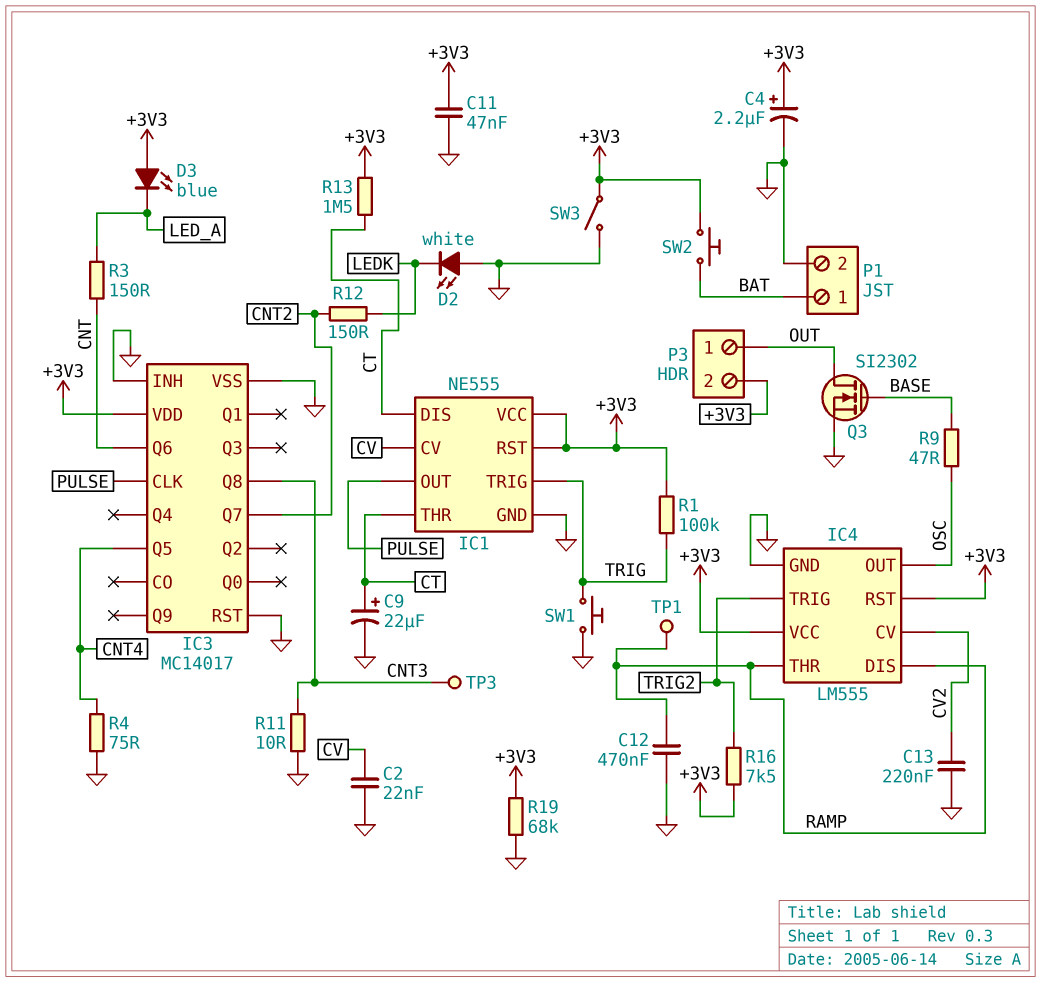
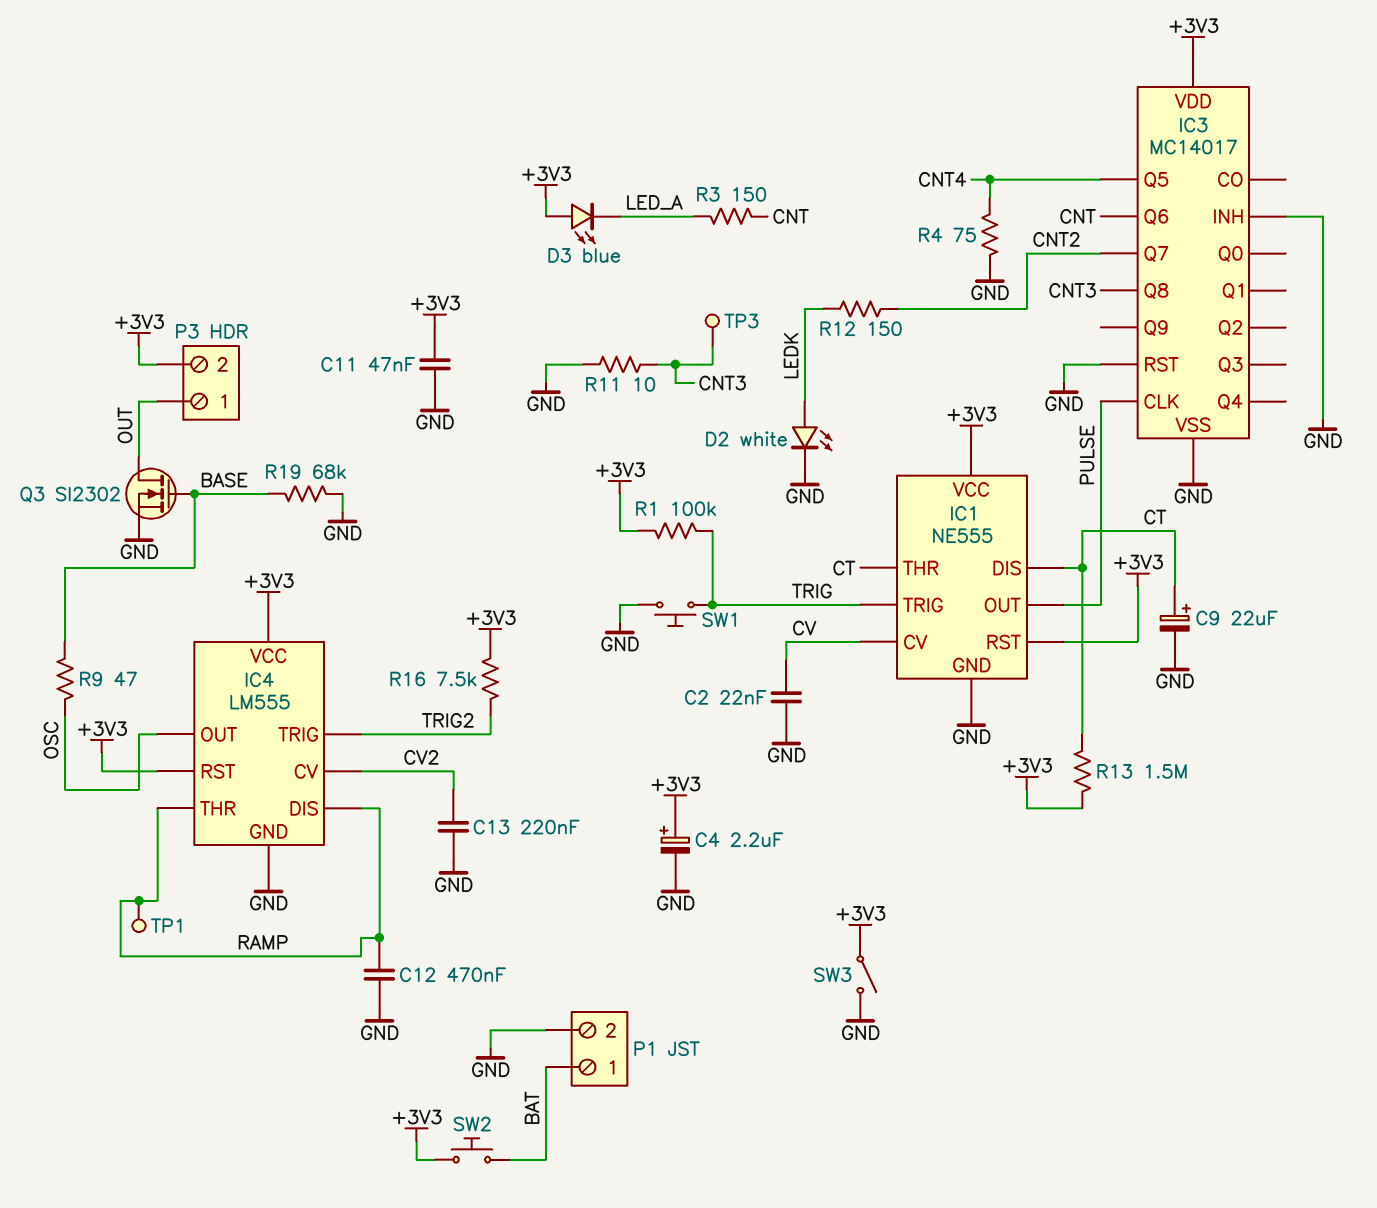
D2: LED white (A GND, K LEDK) -> LED white (A LEDK, K GND)
R19: 68k (+3V3, GND) -> 68k (BASE, GND)

